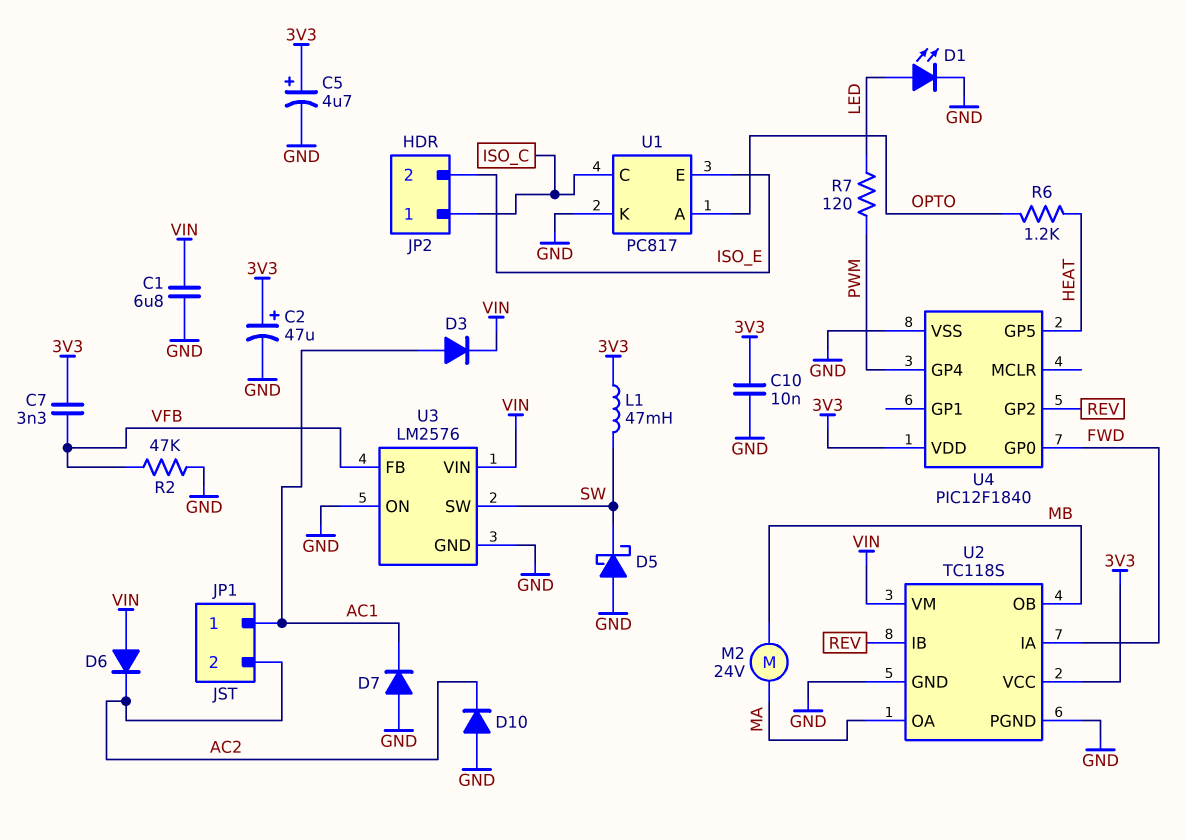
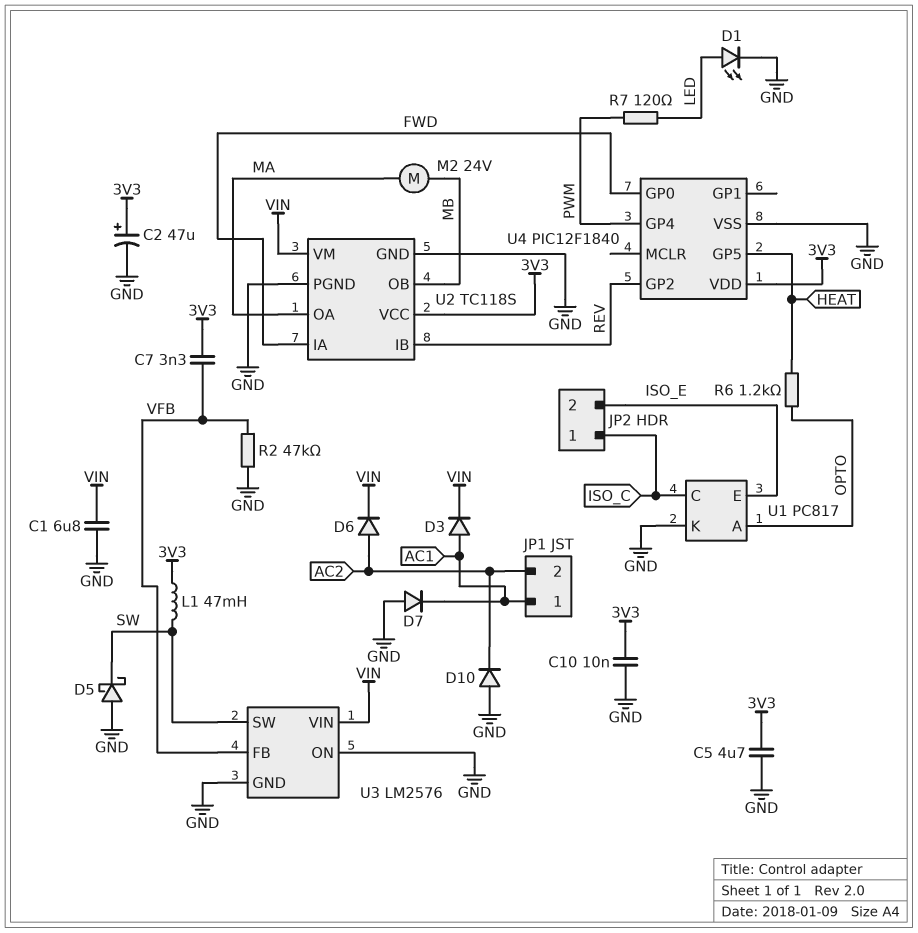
C5: 4.7uF (plus 3V3, minus GND) -> 4.7uF (3V3, GND)
D6: diode (A VIN, K AC2) -> diode (A AC2, K VIN)

